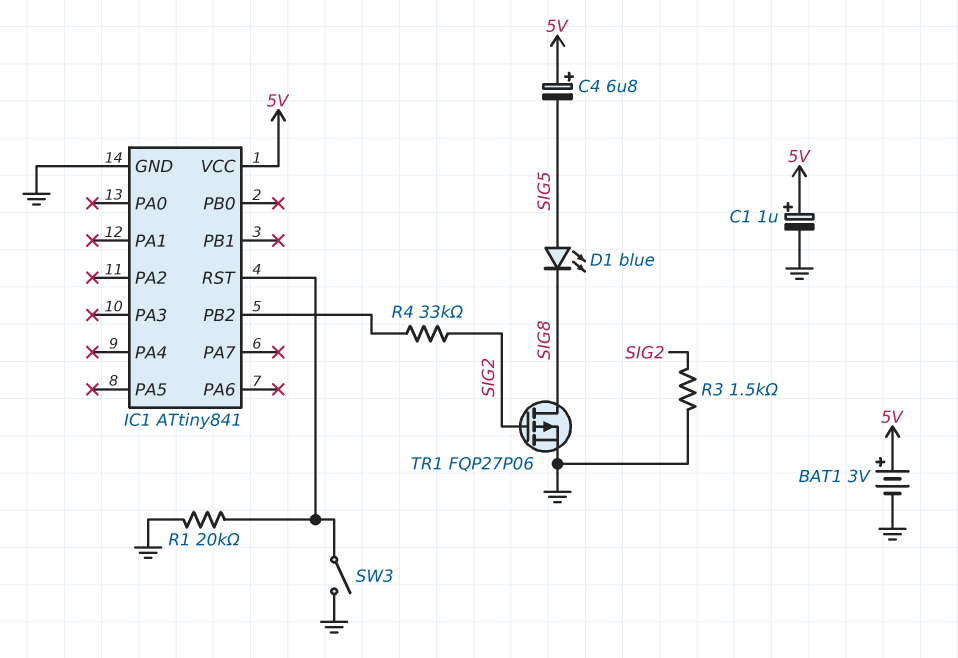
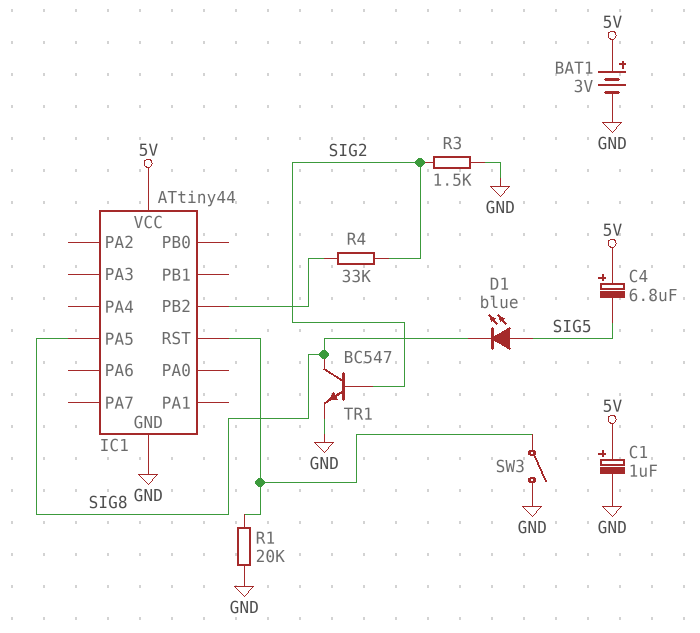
IC1: ATtiny841 -> ATtiny44
IC1 pin PA5: none -> SIG8
TR1: PMOS FQP27P06 (G SIG2, D SIG8, S GND) -> NPN BC547 (B SIG2, C SIG8, E GND)

